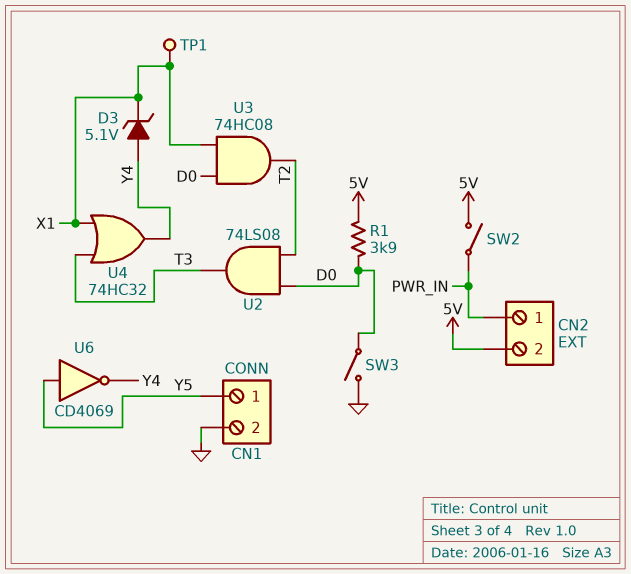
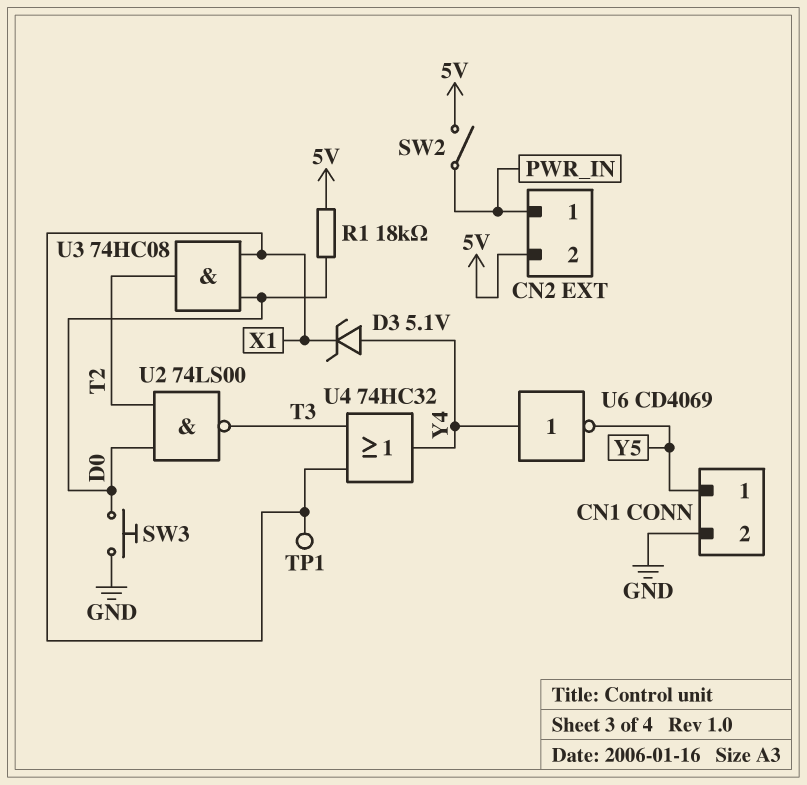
R1: 3.9k (5V, D0) -> 18k (5V, D0)
SW3: switch (D0, GND) -> button (D0, GND)
U2: AND 74LS08 (in D0, in T2, out T3) -> NAND 74LS00 (in D0, in T2, out T3)
U6: NOT CD4069 (in Y5, out Y4) -> NOT CD4069 (in Y4, out Y5)

